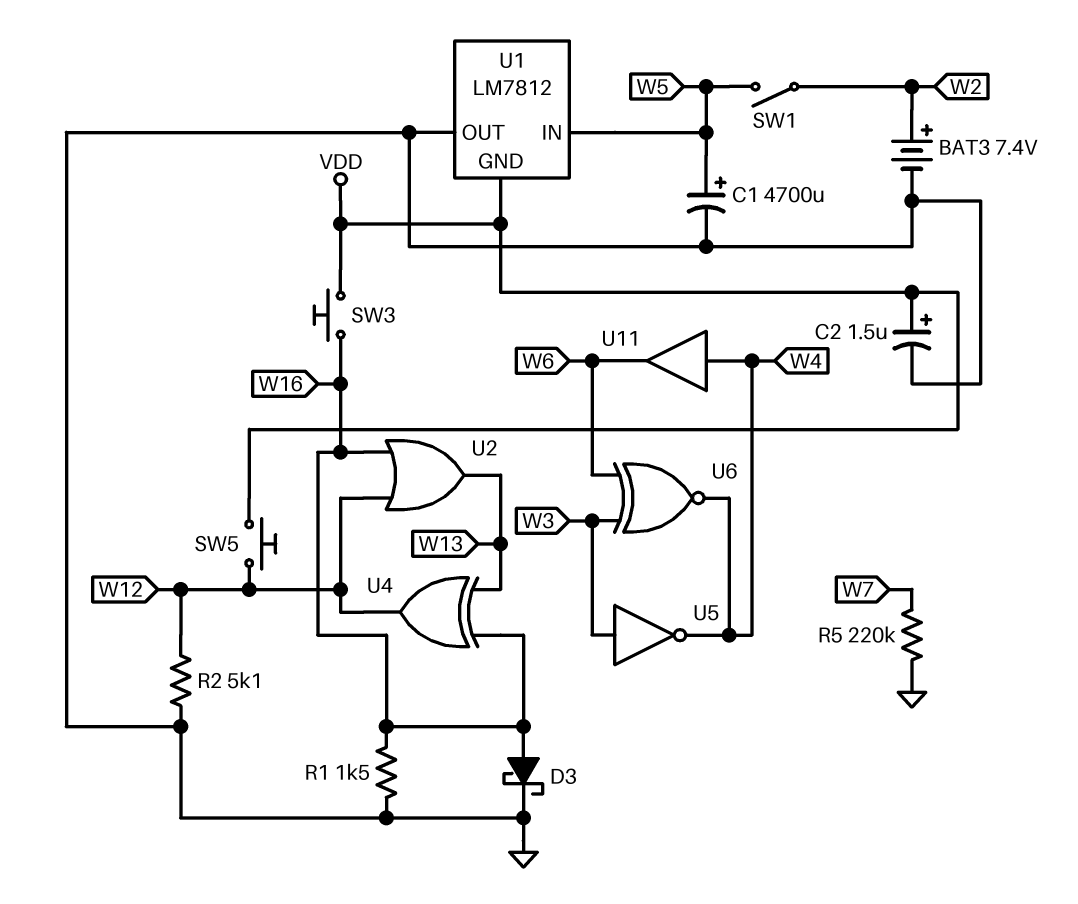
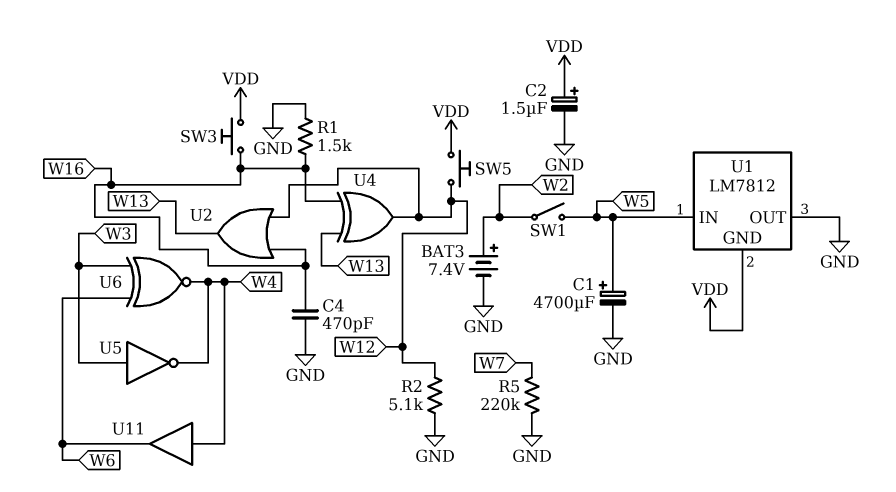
C4: none -> 470pF (GND, W16)
D3: schottky (A W16, K GND) -> none

